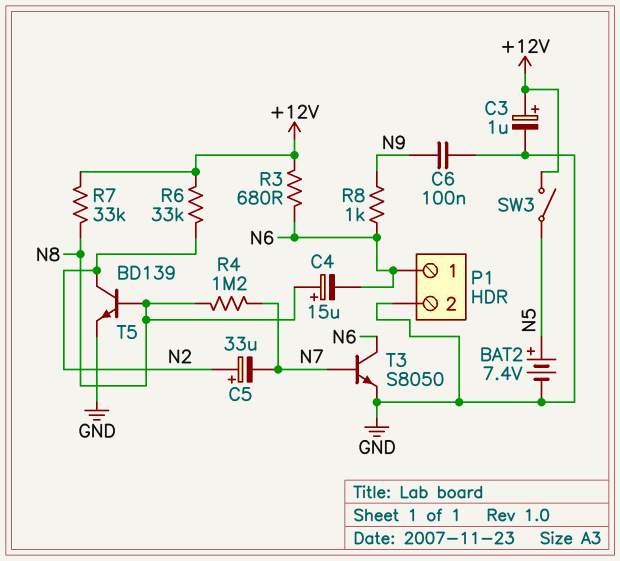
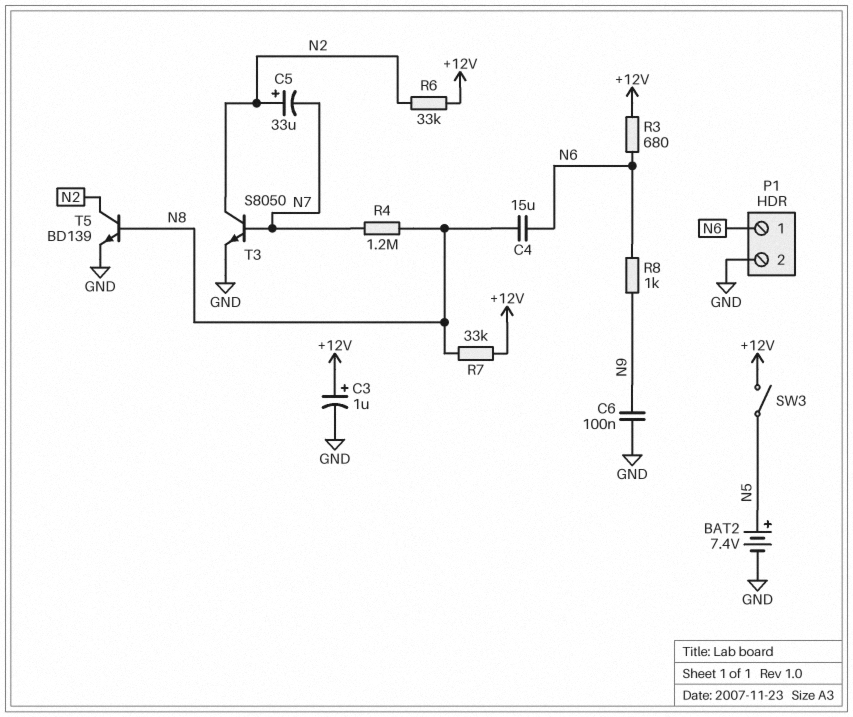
C4: 15uF (plus N8, minus N6) -> 15uF (N6, N8)
T3: NPN S8050 (B N7, C N6, E GND) -> NPN S8050 (B N7, C N2, E GND)

